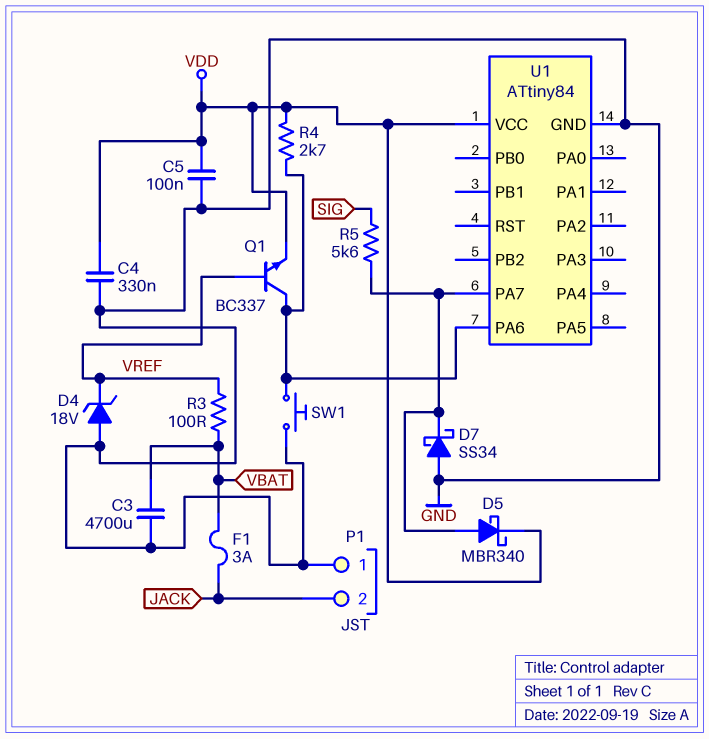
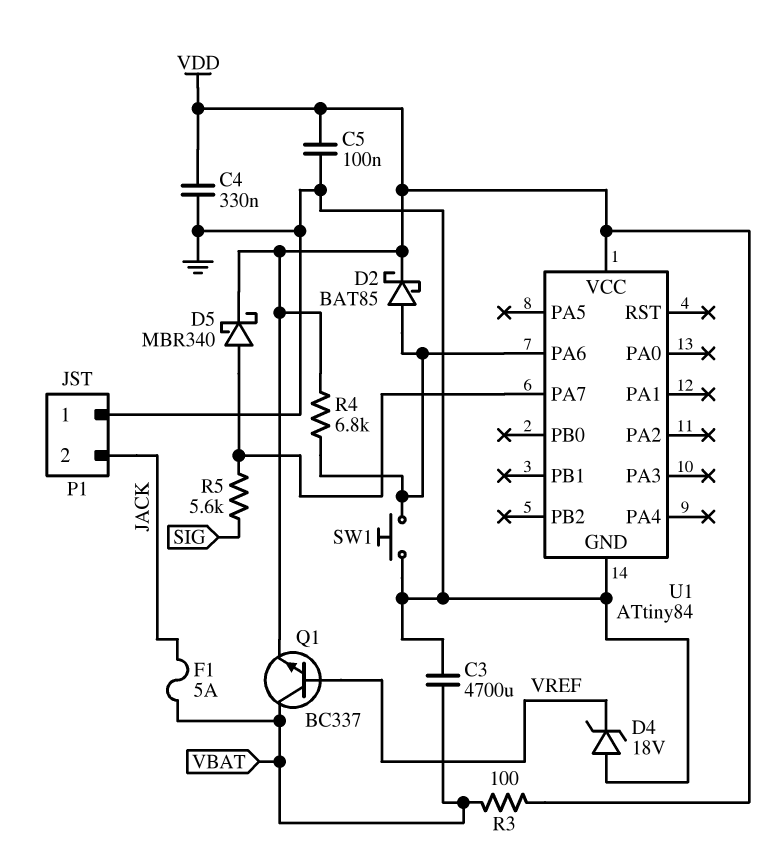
D2: none -> schottky BAT85 (A U1/PA6, K VDD)
D7: schottky SS34 (A GND, K U1/PA7) -> none
F1: 3A (JACK, VBAT) -> 5A (JACK, VBAT)
Q1: NPN BC337 (B VREF, C U1/PA6, E VDD) -> NPN BC337 (B VREF, C VBAT, E VDD)
R3: 100 (VBAT, VREF) -> 100 (VBAT, VDD)
R4: 2.7k (U1/PA6, VDD) -> 6.8k (U1/PA6, VDD)

